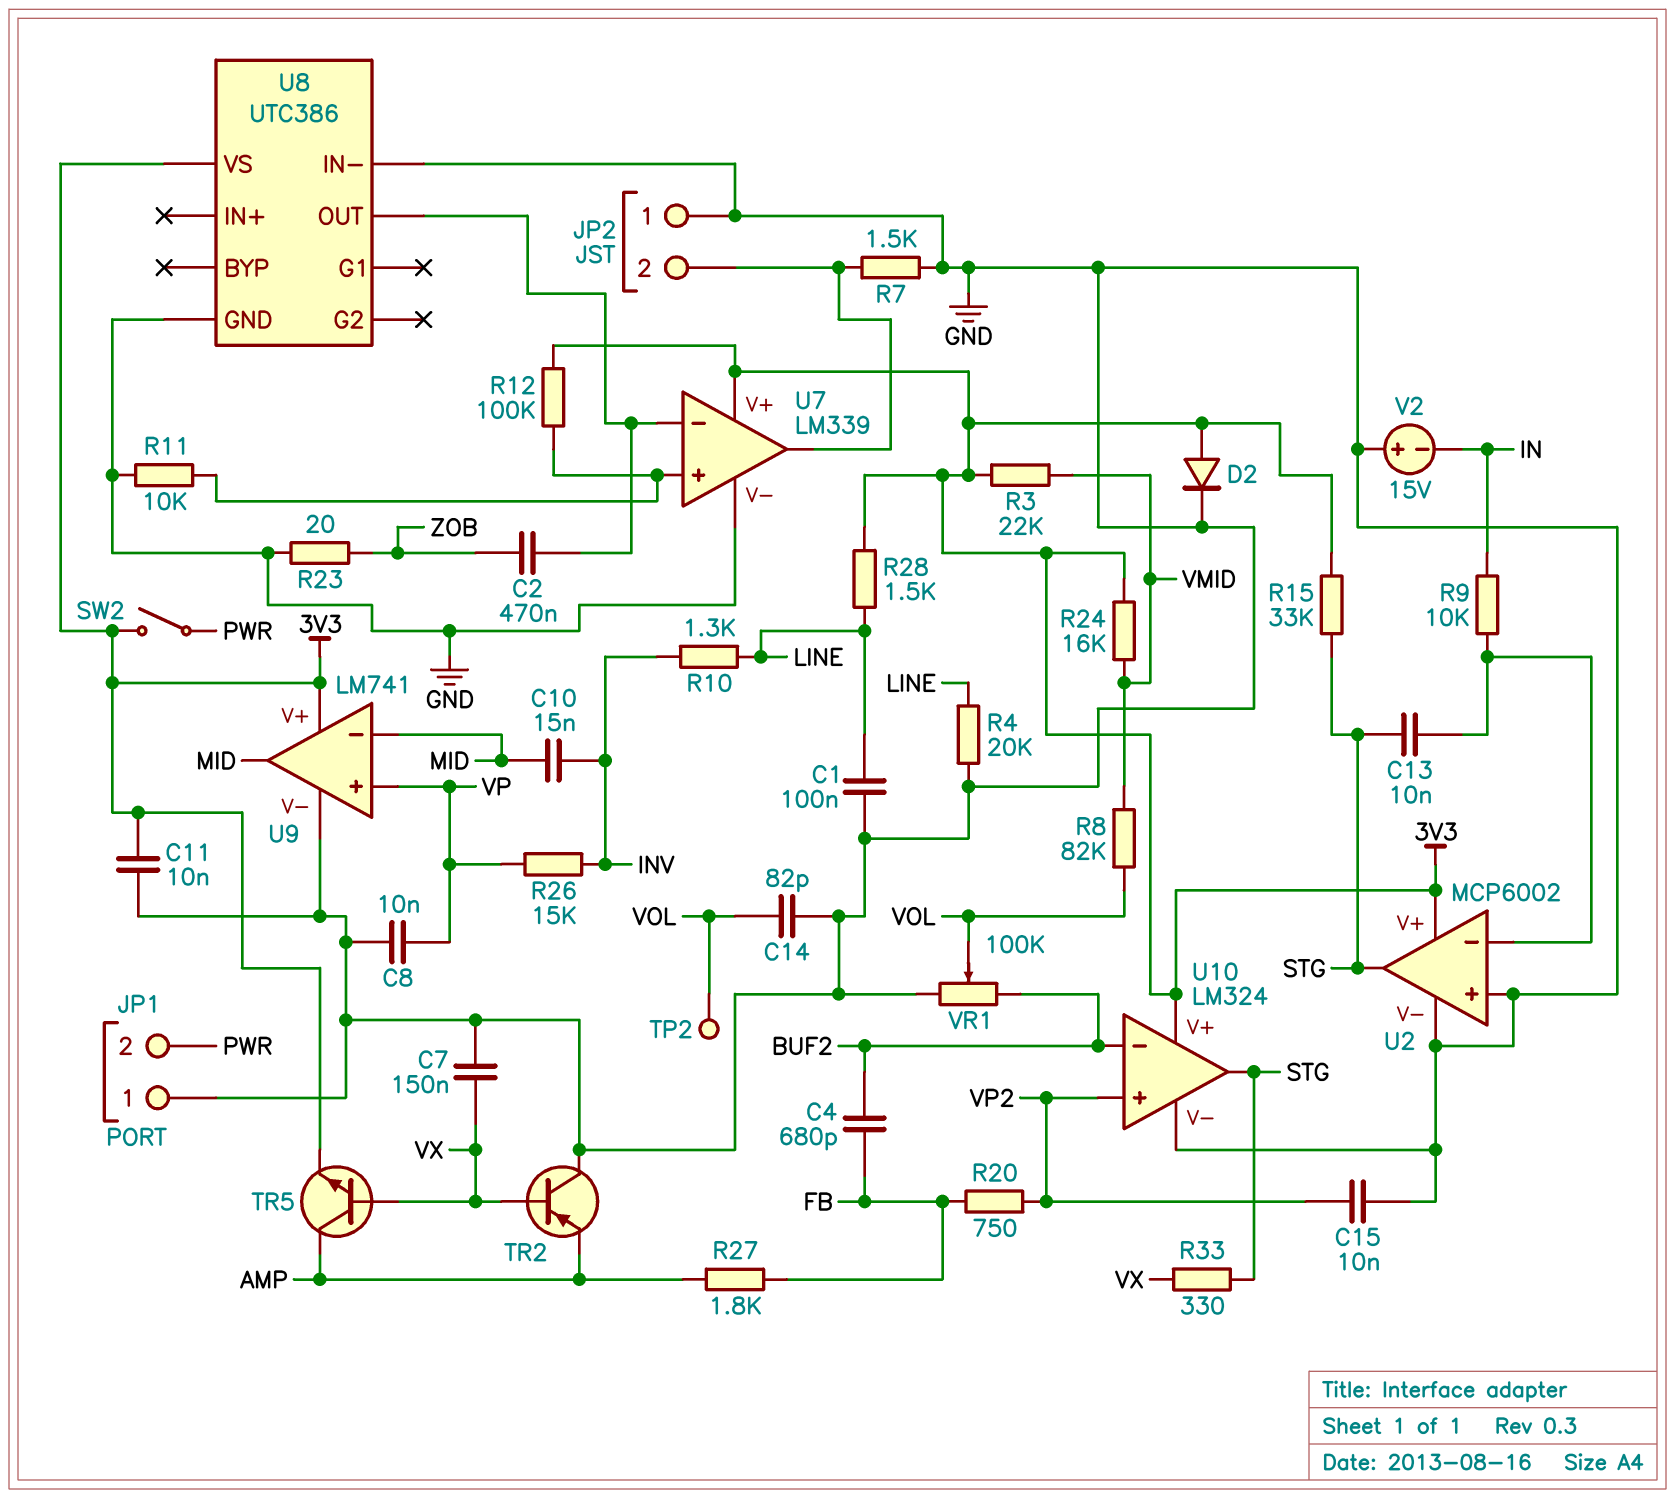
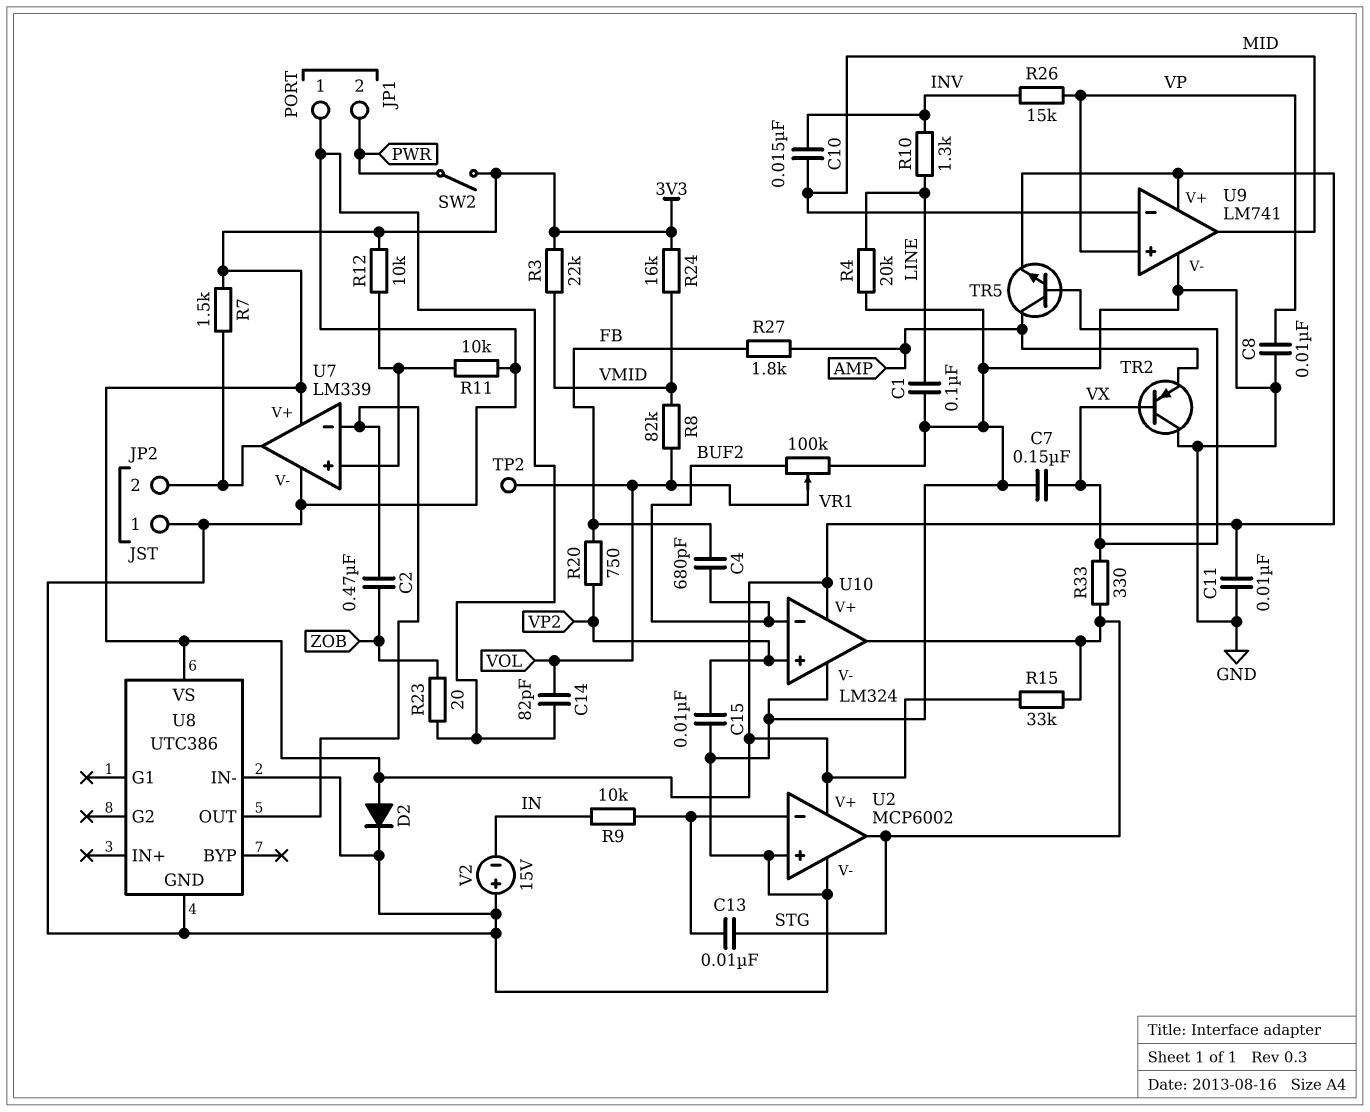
R7: 1.5k (GND, JP2/2) -> 1.5k (3V3, JP2/2)
R12: 100k (3V3, U7/in+) -> 10k (3V3, U7/in+)
R28: 1.5k (3V3, LINE) -> none

